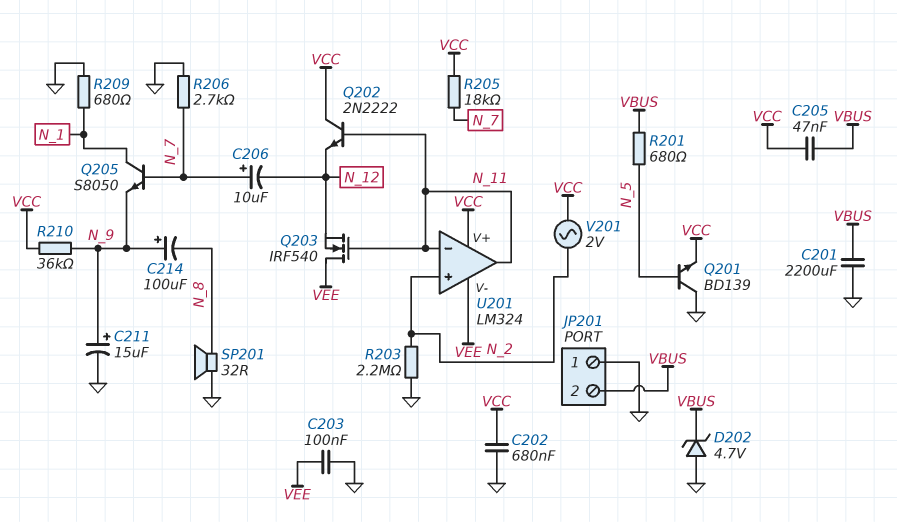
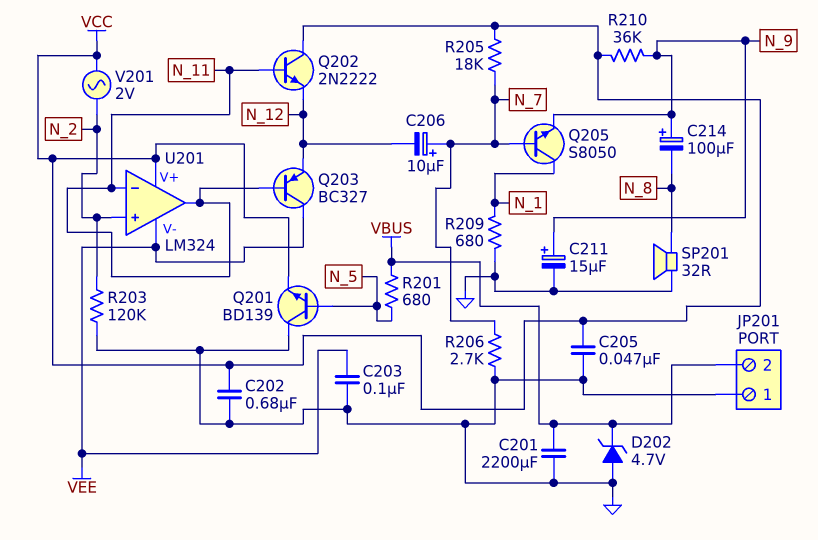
C205: 47nF (VBUS, VCC) -> 47nF (GND, VCC)
Q203: NMOS IRF540 (G N_11, D VEE, S N_12) -> PNP BC327 (B N_11, C VEE, E N_12)
R203: 2.2M (GND, N_2) -> 120k (GND, N_2)

